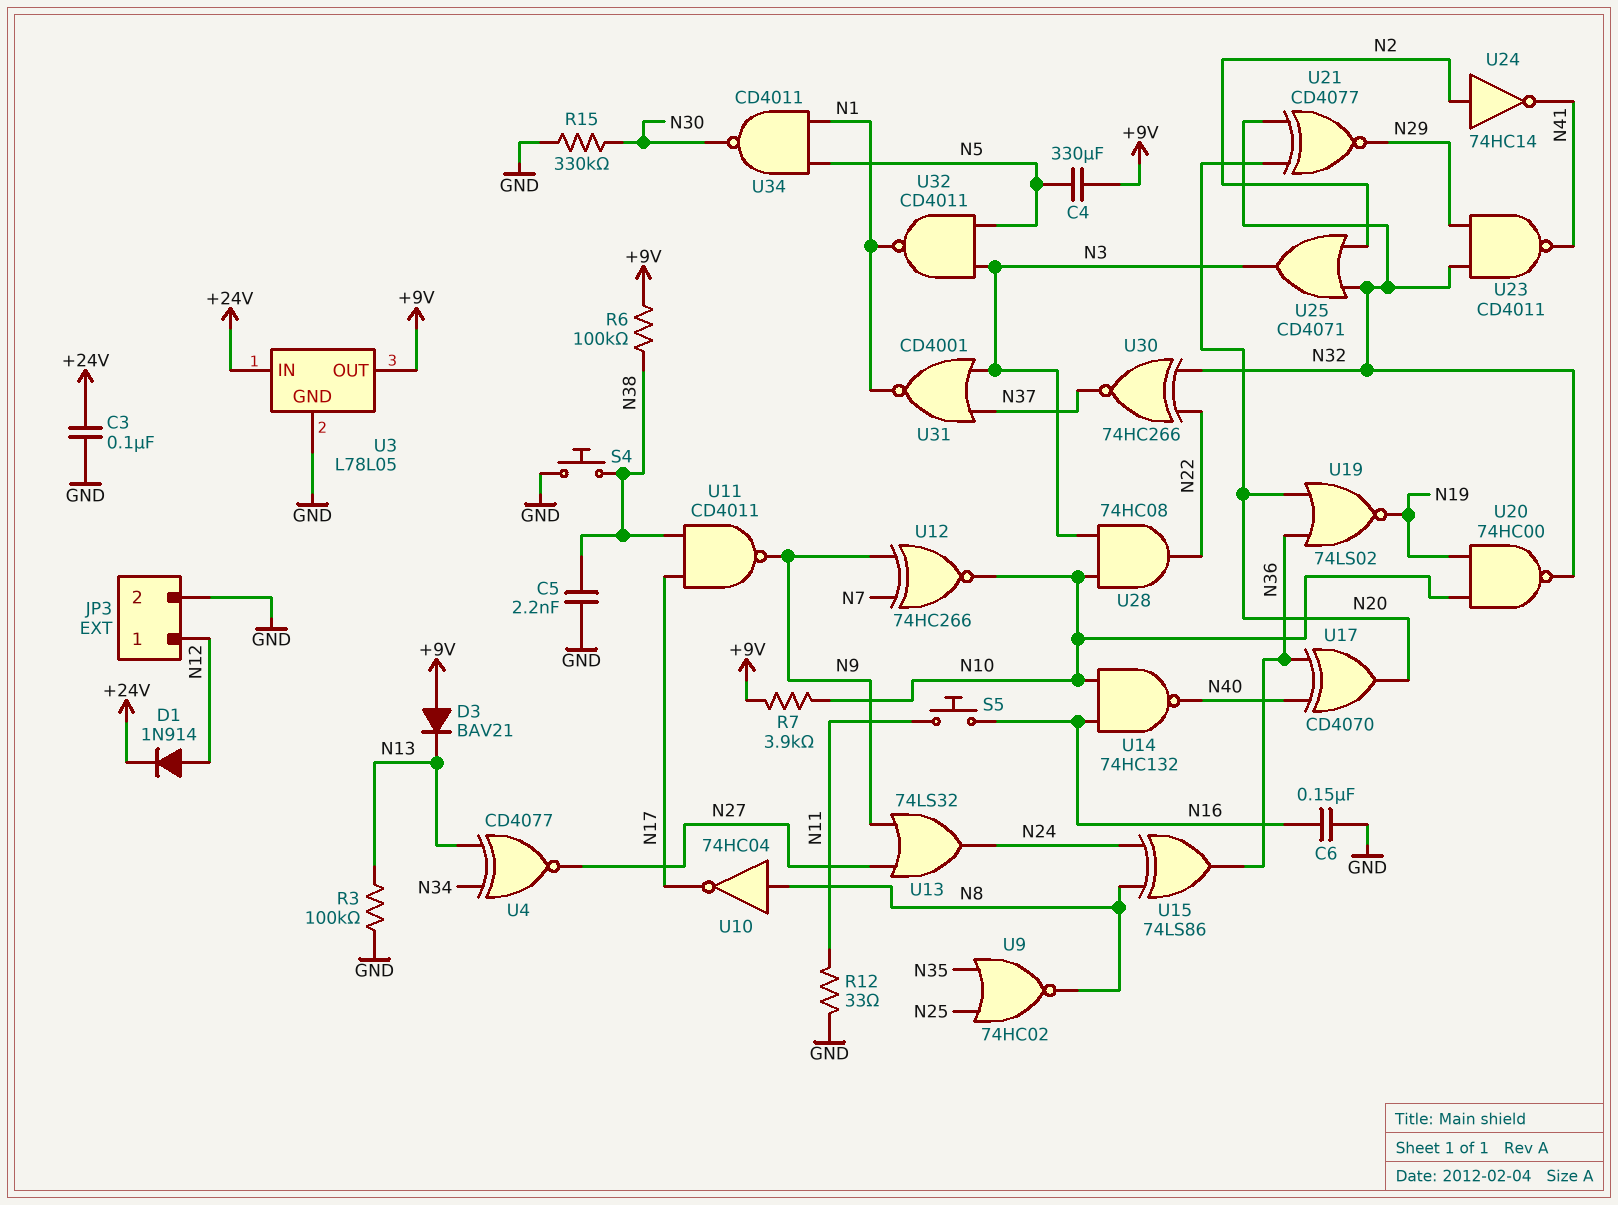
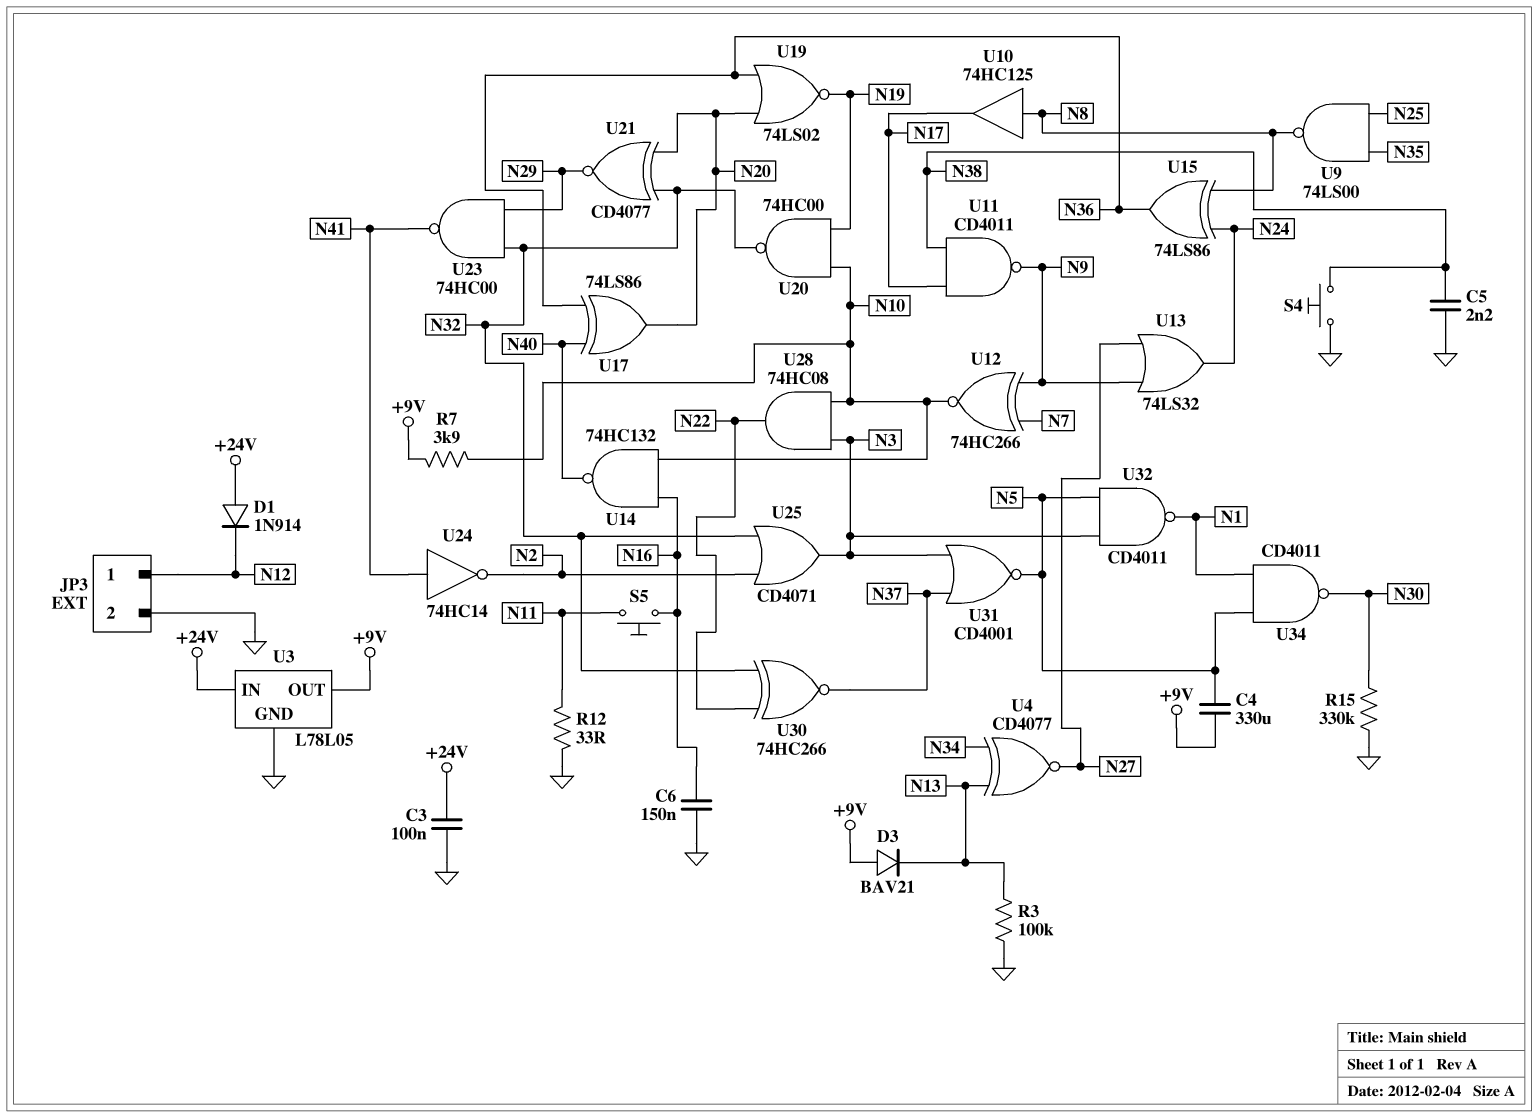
D1: diode 1N914 (A N12, K +24V) -> diode 1N914 (A +24V, K N12)
R6: 100k (+9V, N38) -> none
U9: NOR 74HC02 (in N25, in N35, out N8) -> NAND 74LS00 (in N25, in N35, out N8)
U10: NOT 74HC04 (in N8, out N17) -> buffer 74HC125 (in N8, out N17)
U17: XOR CD4070 (in N36, in N40, out N20) -> XOR 74LS86 (in N36, in N40, out N20)
U23: NAND CD4011 (in N29, in N32, out N41) -> NAND 74HC00 (in N29, in N32, out N41)
U24: NOT 74HC14 (in N2, out N41) -> NOT 74HC14 (in N41, out N2)
U31: NOR CD4001 (in N3, in N37, out N1) -> NOR CD4001 (in N3, in N37, out N5)

